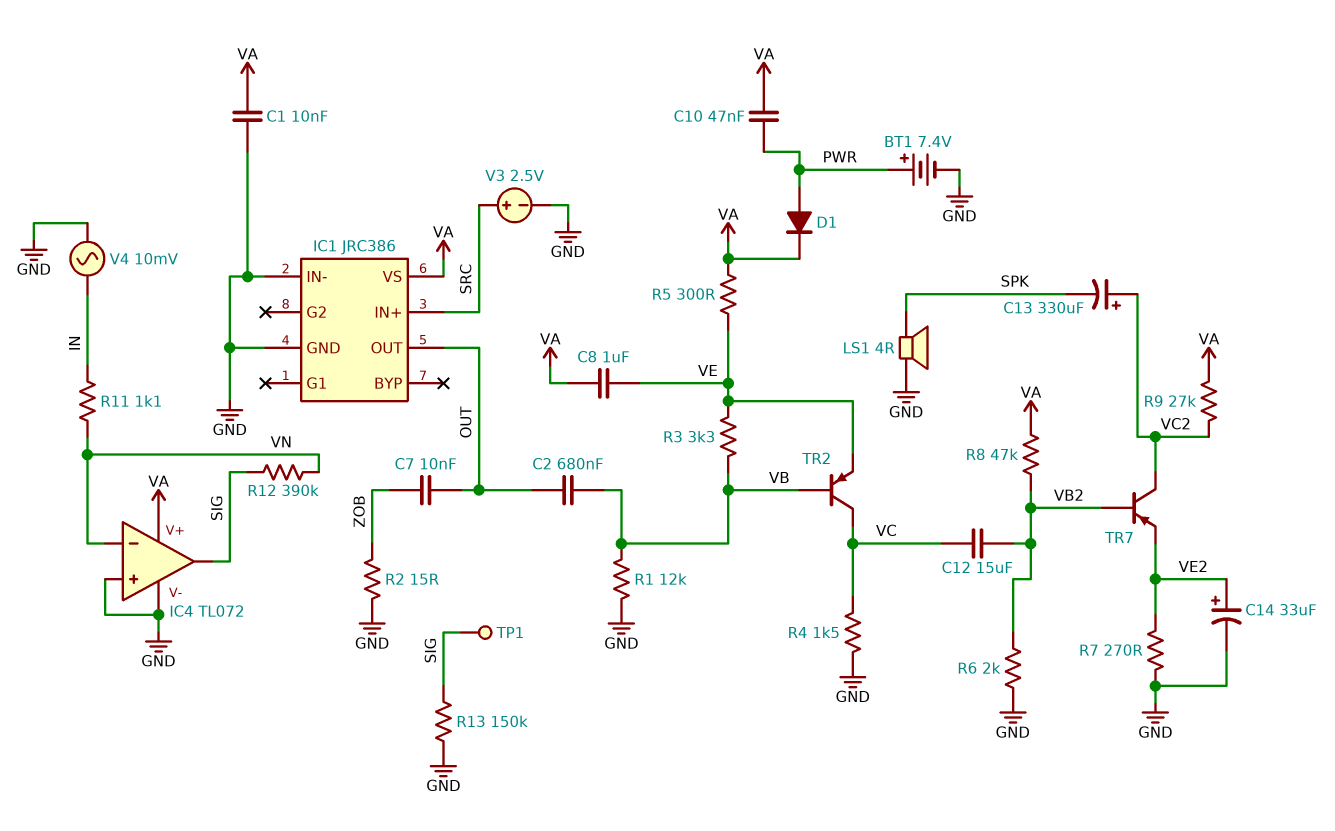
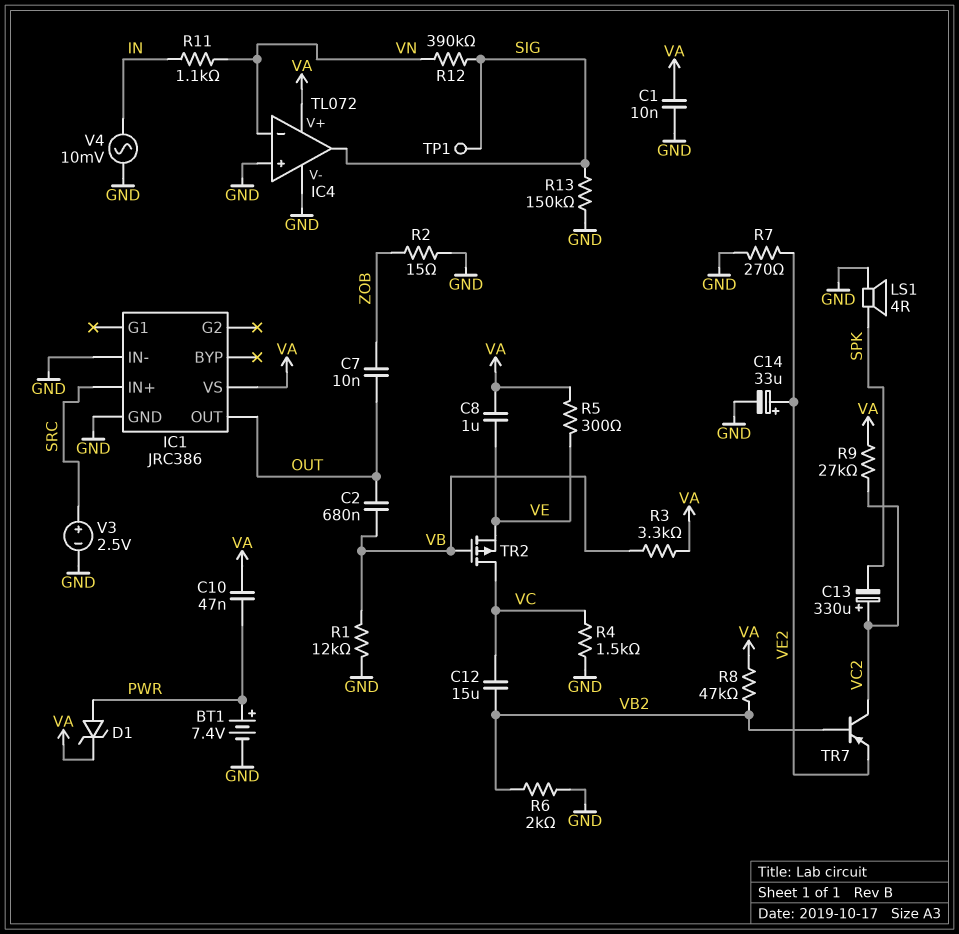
D1: diode (A PWR, K VA) -> zener (A PWR, K VA)
R3: 3.3k (VB, VE) -> 3.3k (VA, VB)
TR2: PNP (B VB, C VC, E VE) -> PMOS (G VB, D VC, S VE)

